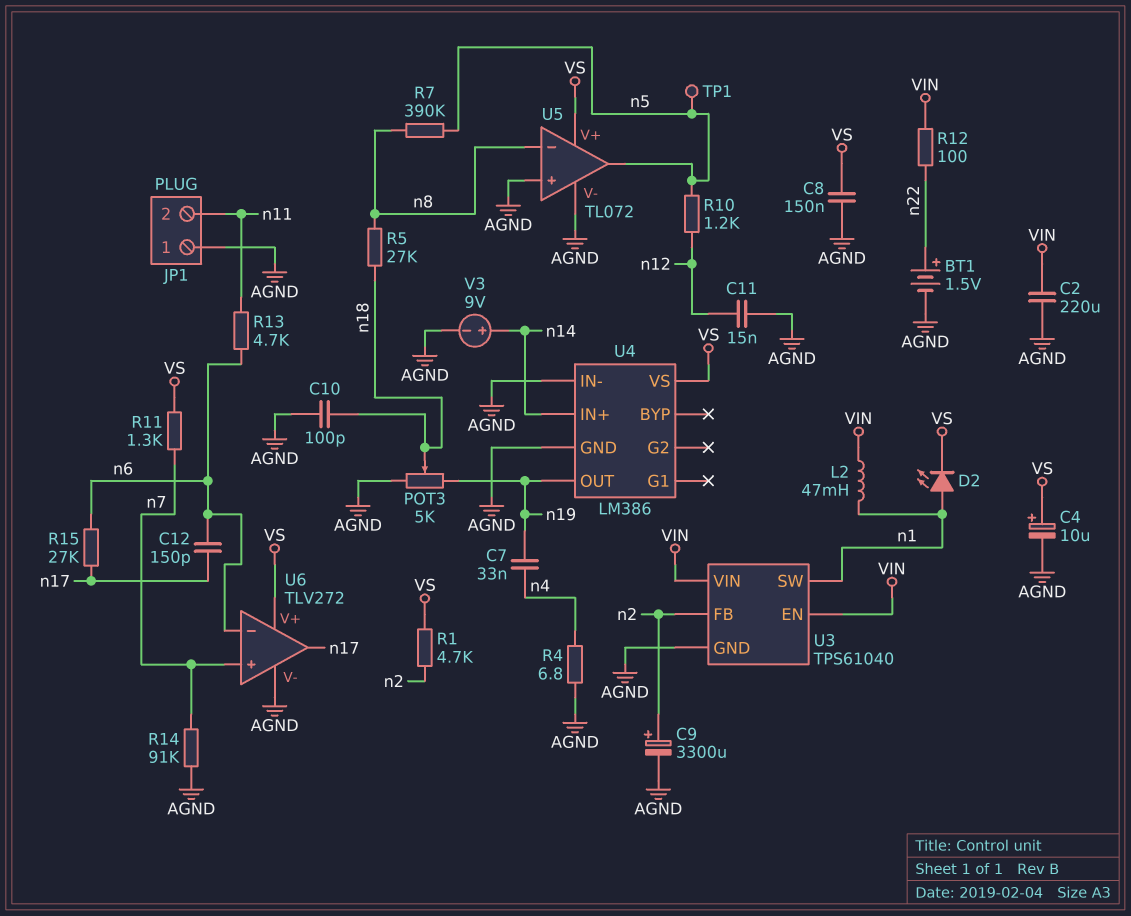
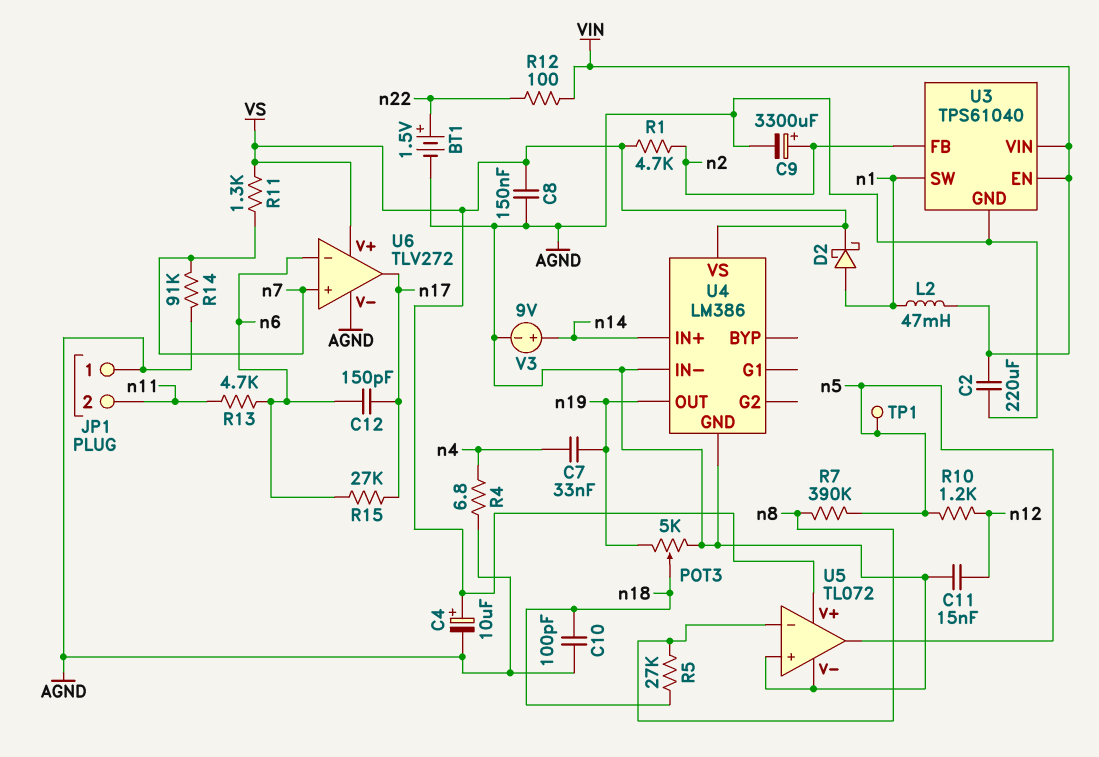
D2: LED (A n1, K VS) -> schottky (A n1, K VS)

